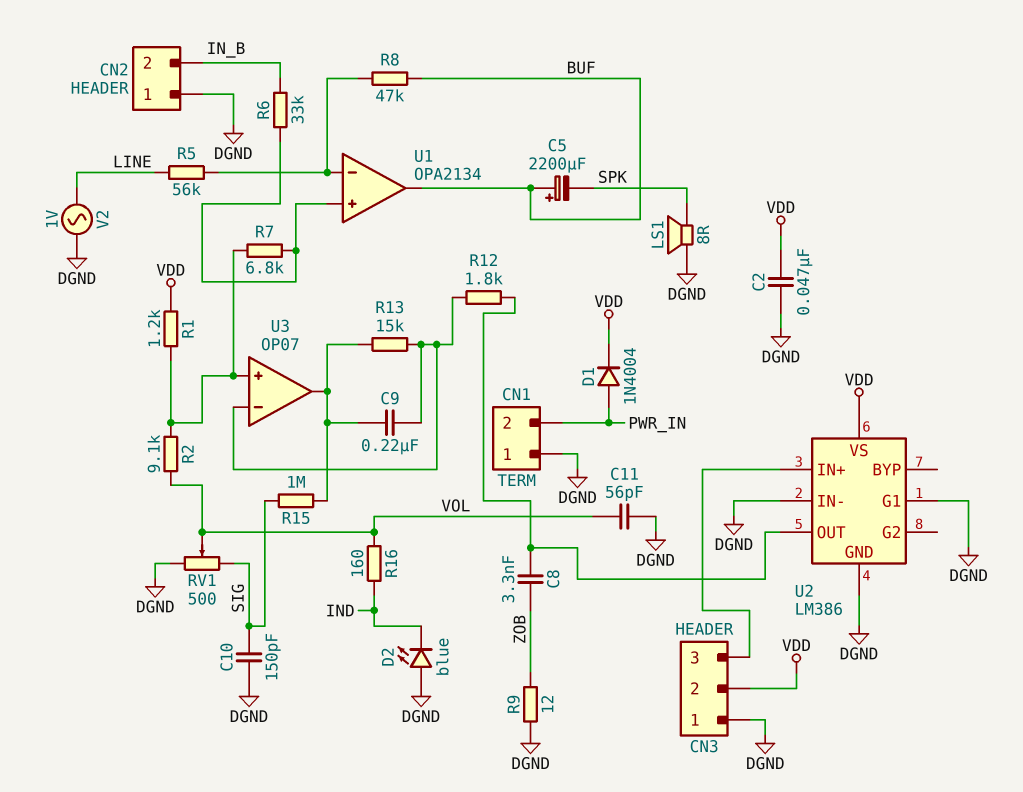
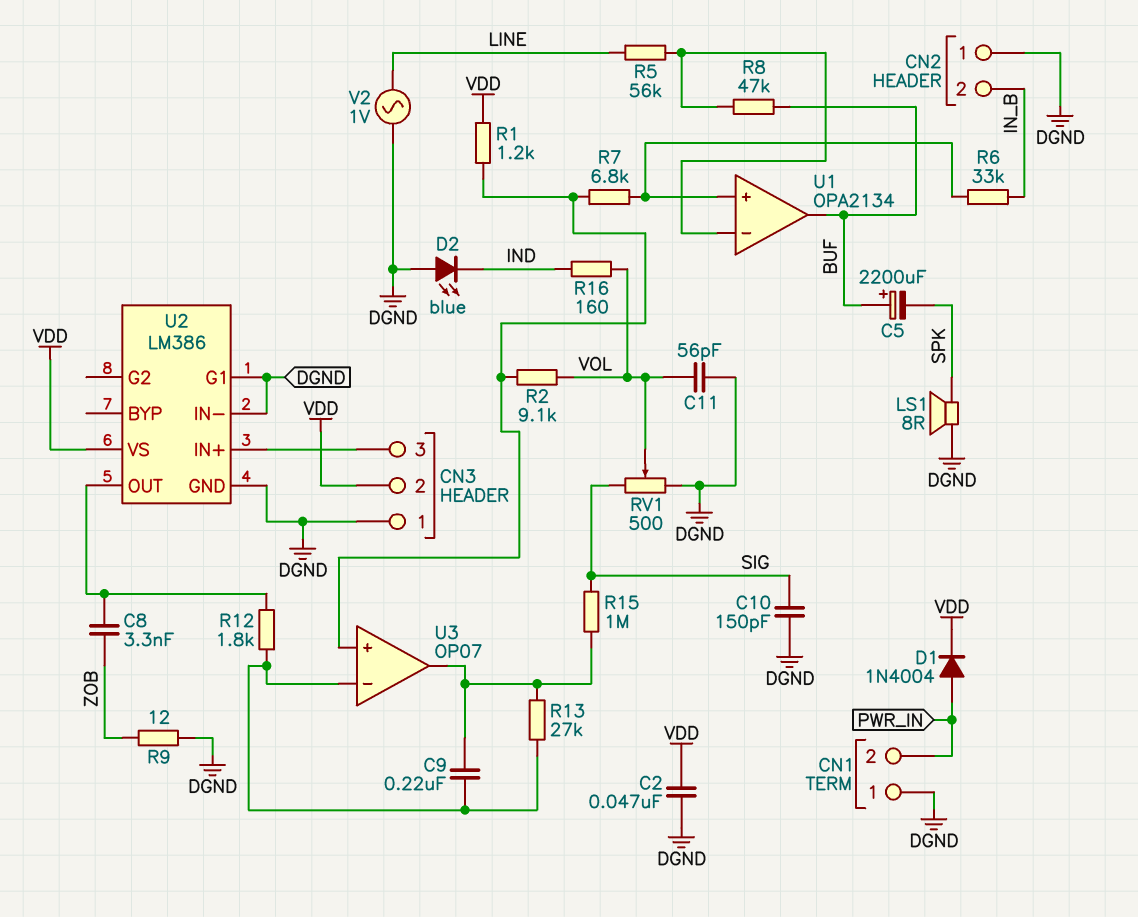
R13: 15k (U3/in-, U3/out) -> 27k (U3/in-, U3/out)

